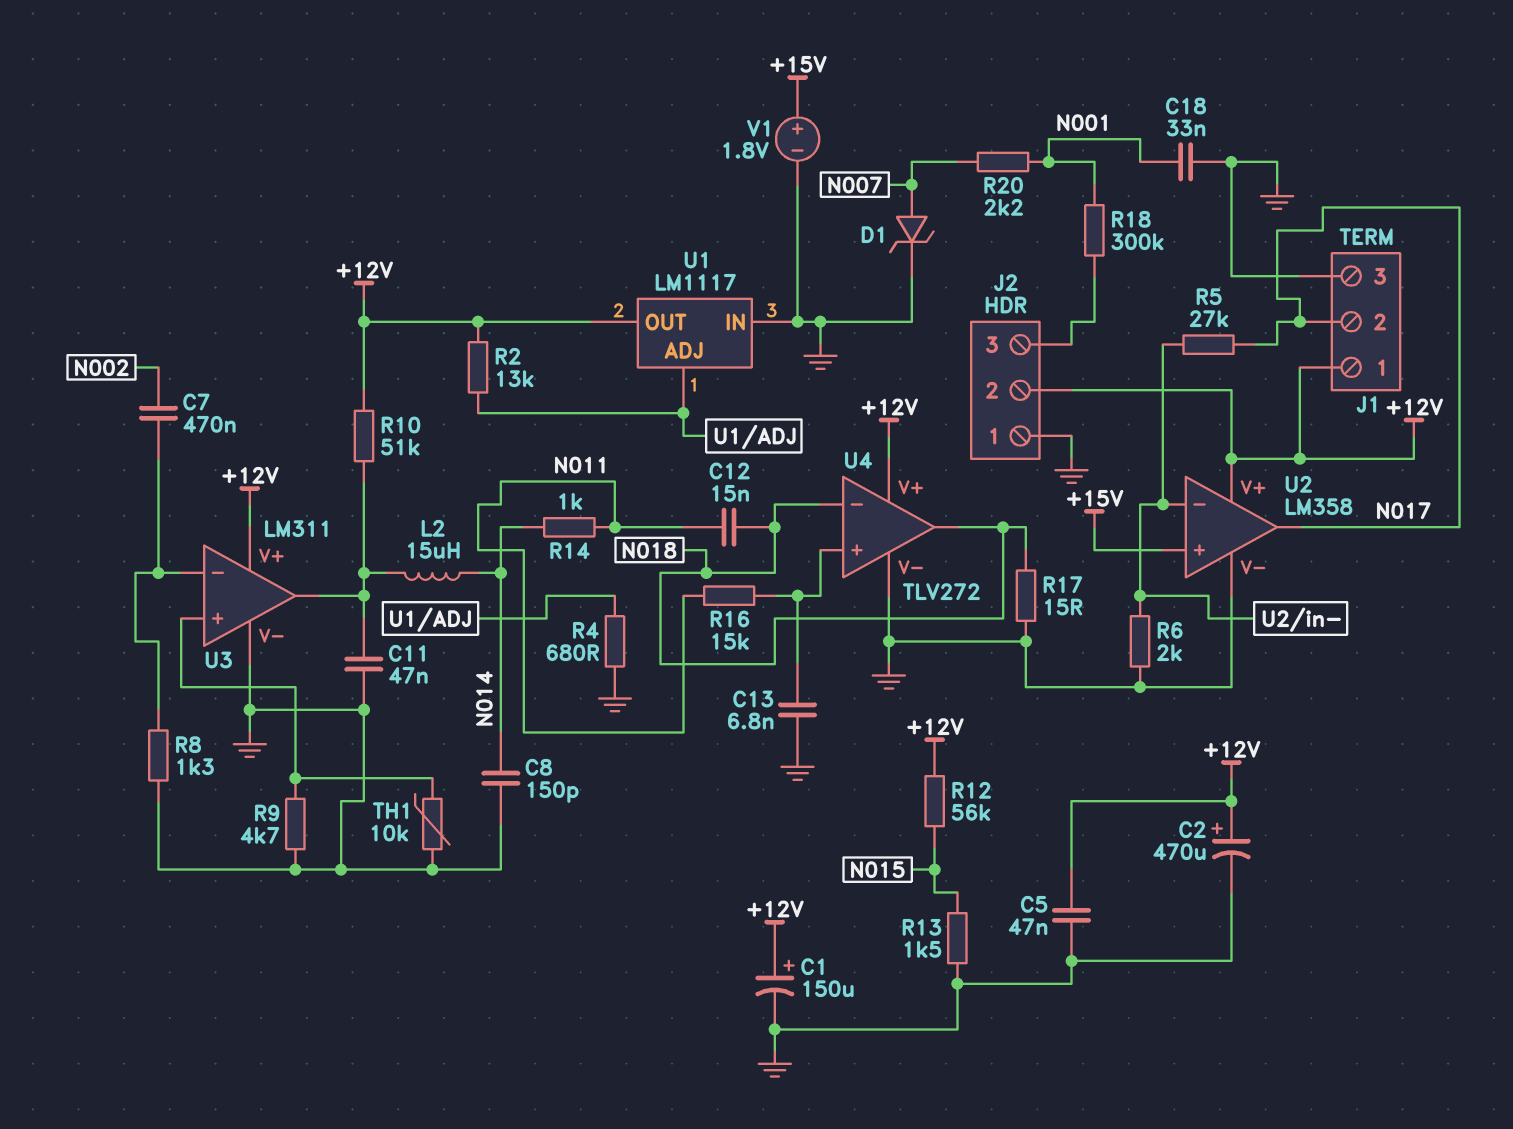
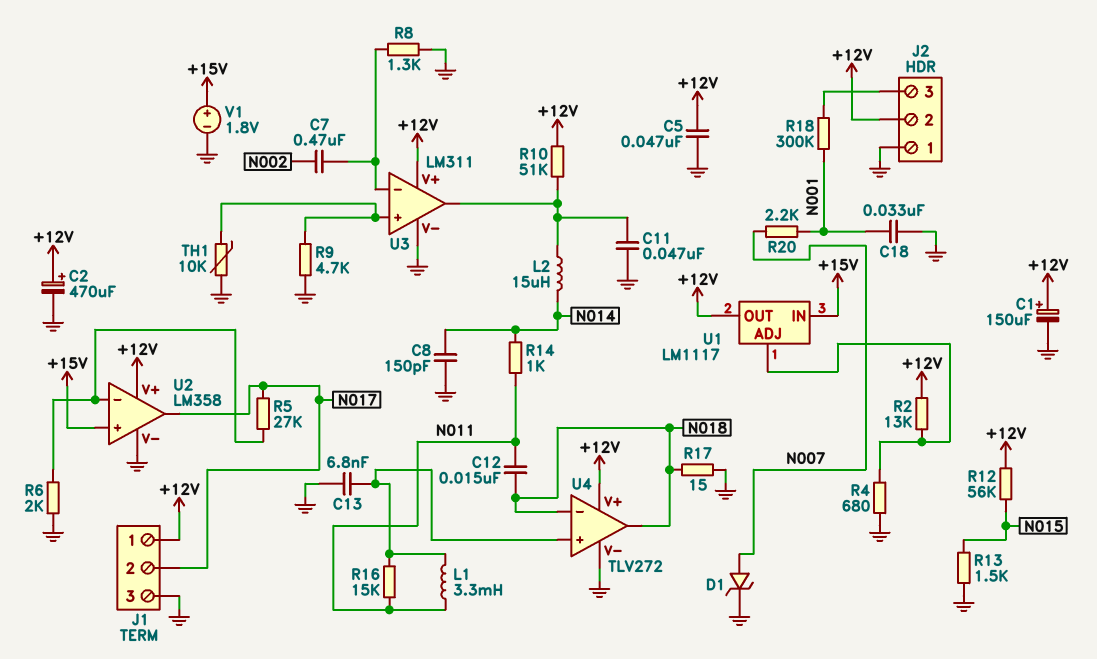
L1: none -> 3.3mH (N011, U4/in+)
U1 pin IN: GND -> +15V

